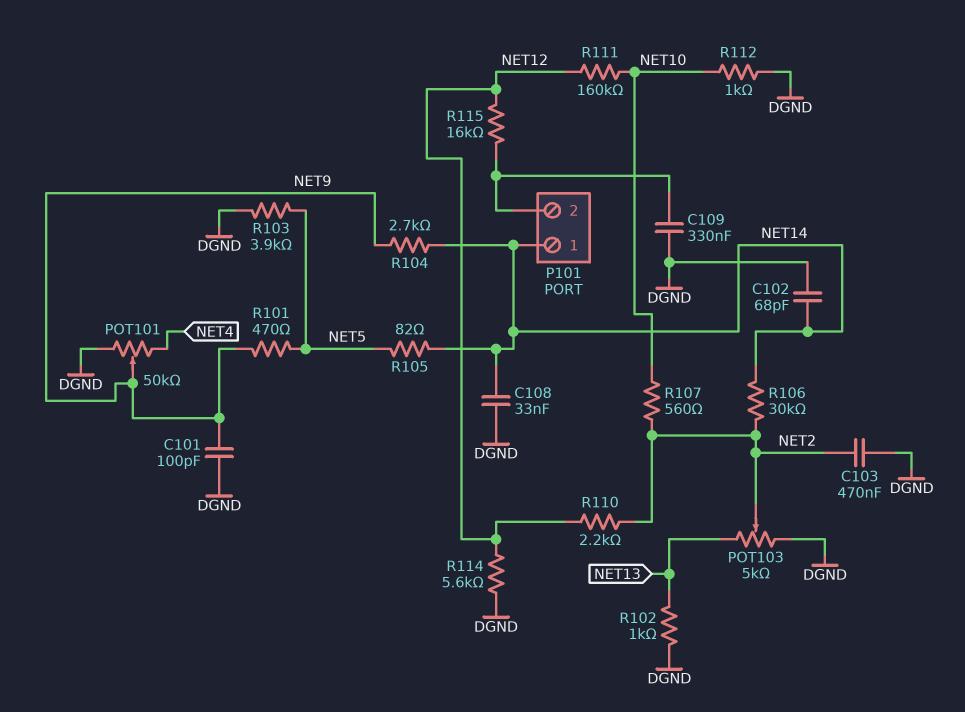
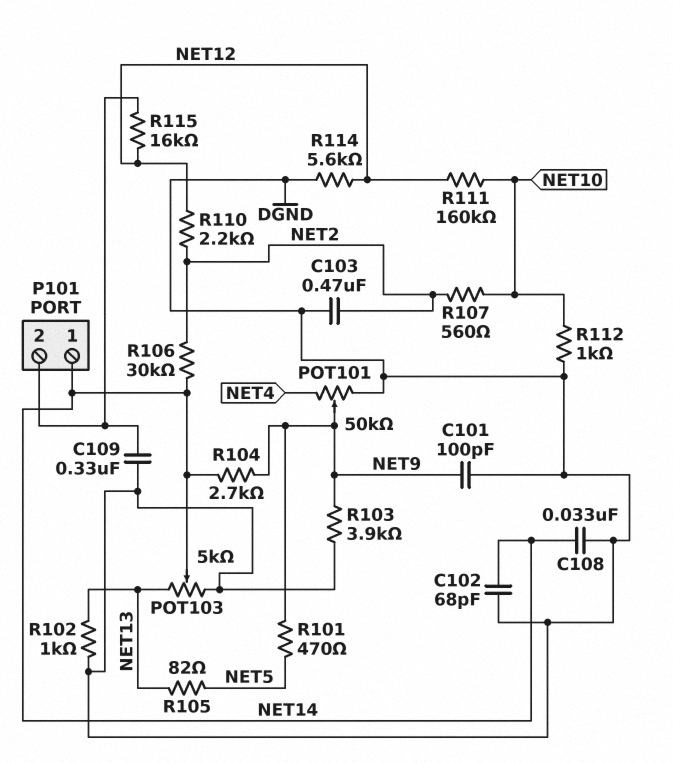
POT103: 5k (DGND, NET13, wiper NET2) -> 5k (DGND, NET13, wiper NET14)
R103: 3.9k (DGND, NET5) -> 3.9k (DGND, NET9)
R105: 82 (NET5, NET14) -> 82 (NET5, NET13)

